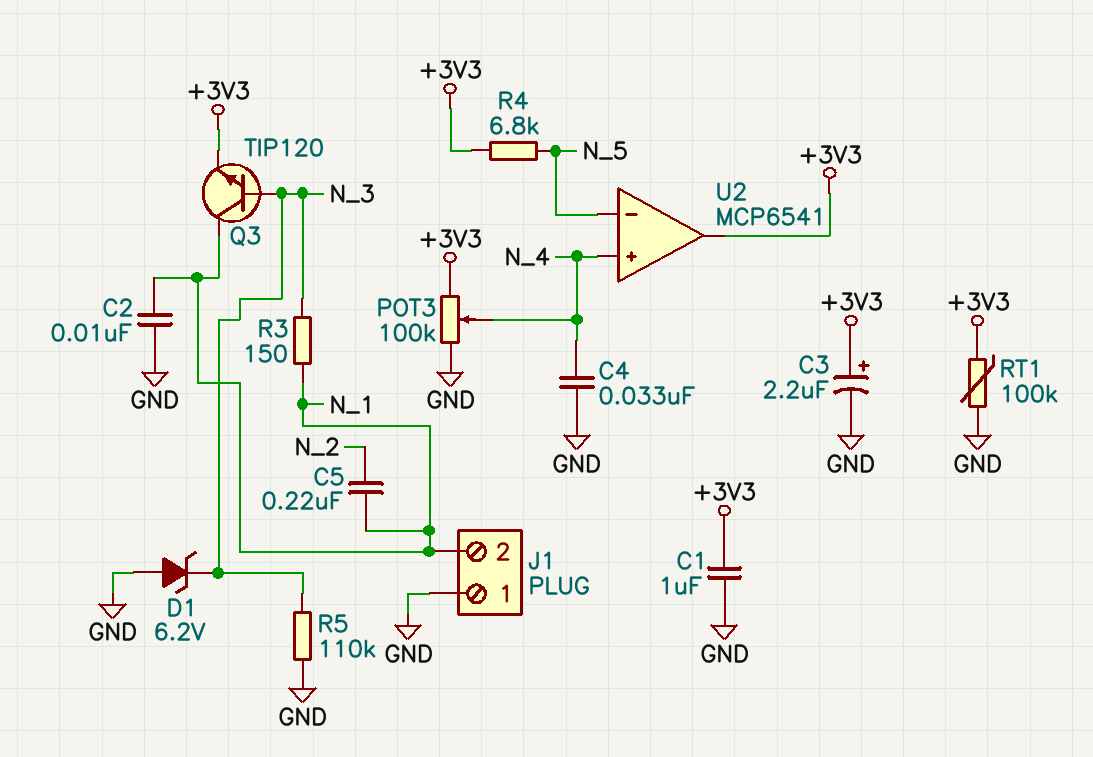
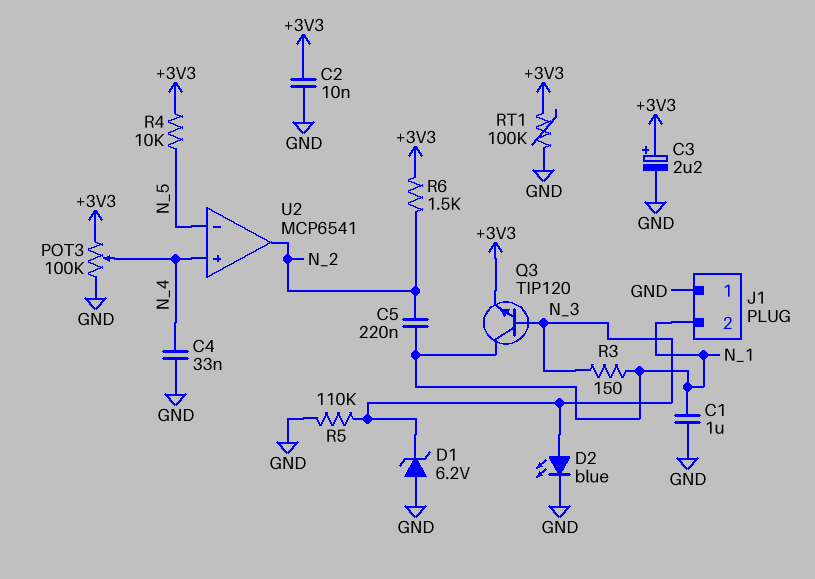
C1: 1uF (+3V3, GND) -> 1uF (GND, N_1)
C2: 10nF (GND, N_1) -> 10nF (+3V3, GND)
D2: none -> LED blue (A N_3, K GND)
R4: 6.8k (+3V3, N_5) -> 10k (+3V3, N_5)
R6: none -> 1.5k (+3V3, N_2)
U2 pin out: +3V3 -> N_2

